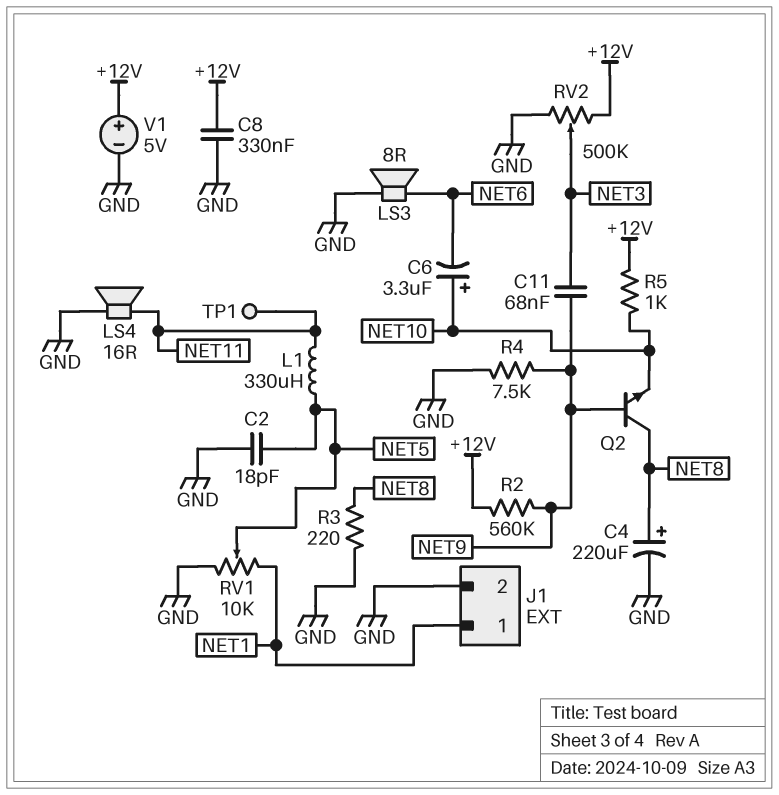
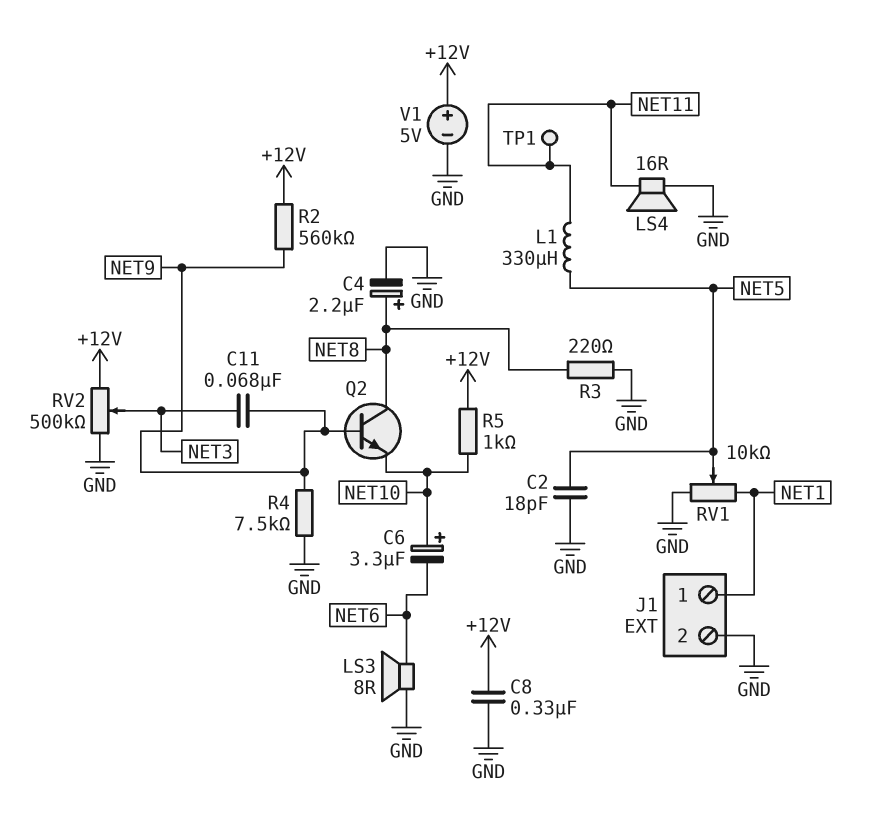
C4: 220uF (plus NET8, minus GND) -> 2.2uF (plus NET8, minus GND)

